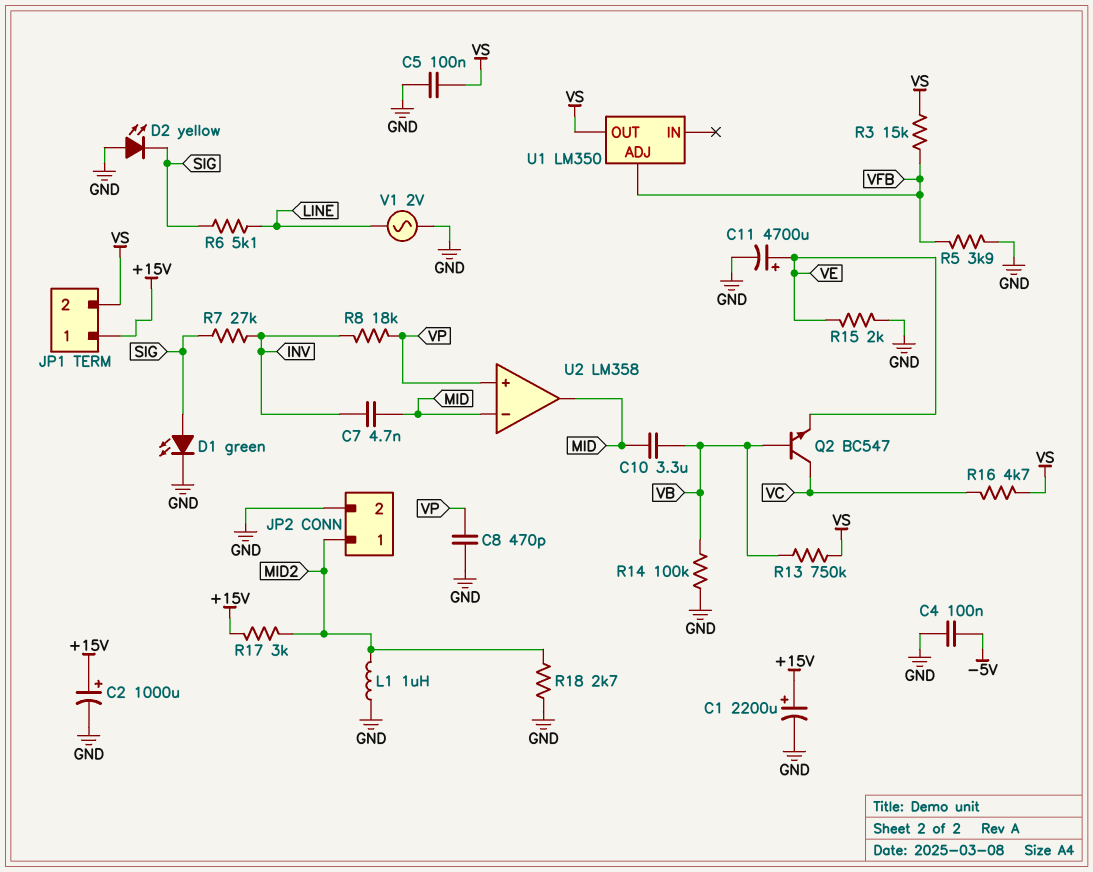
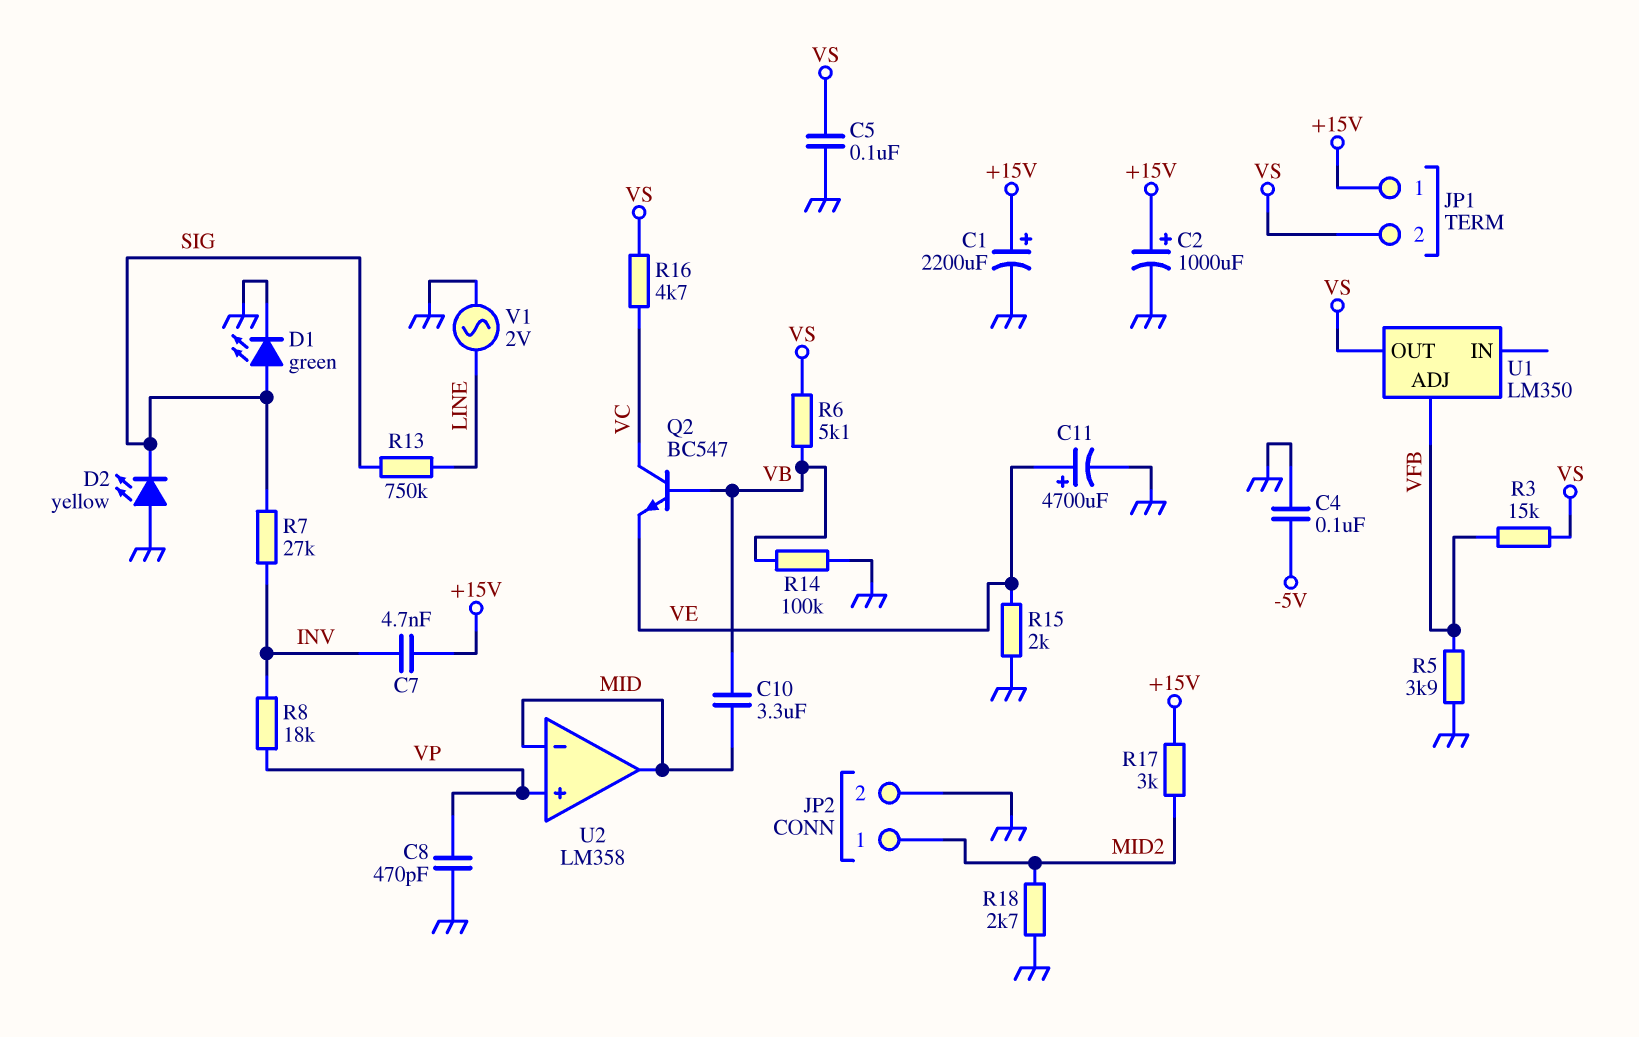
C7: 4.7nF (INV, MID) -> 4.7nF (+15V, INV)
L1: 1uH (GND, MID2) -> none
R6: 5.1k (LINE, SIG) -> 5.1k (VB, VS)
R13: 750k (VB, VS) -> 750k (LINE, SIG)

